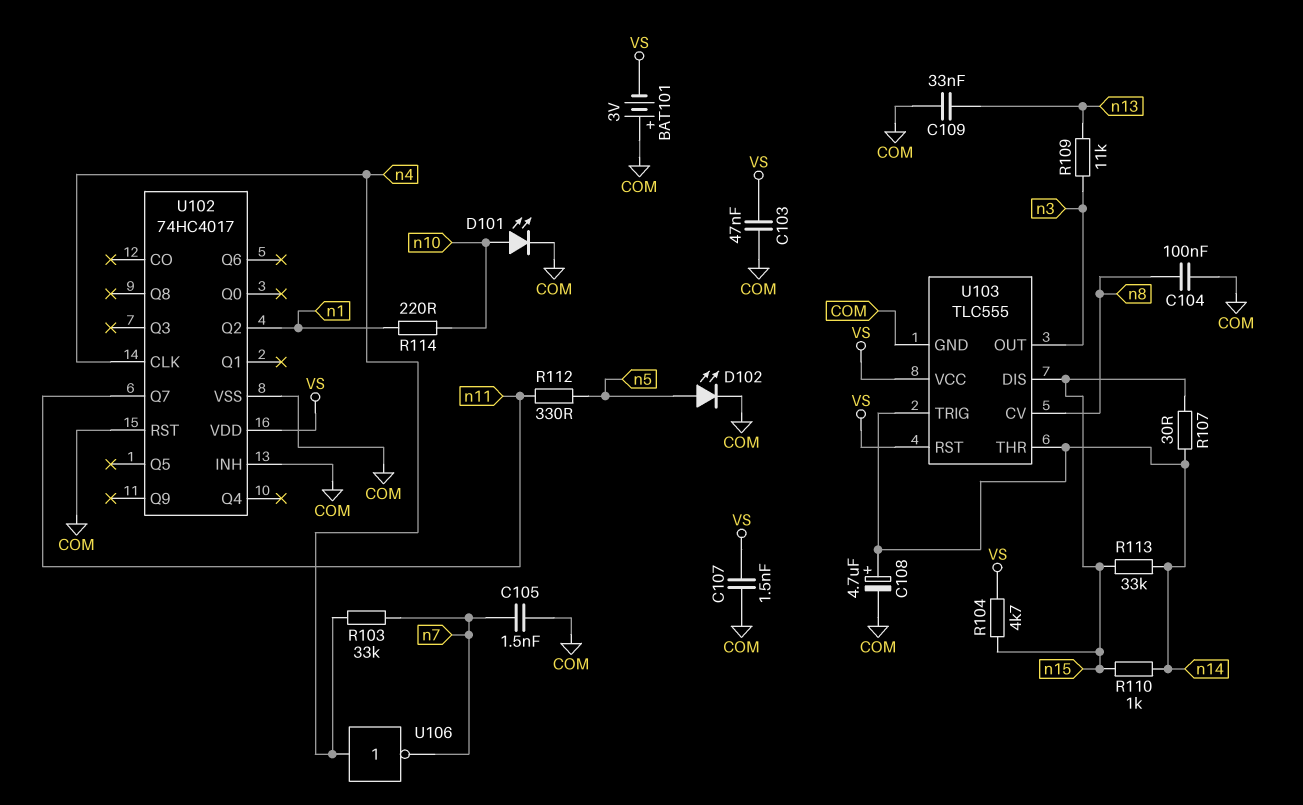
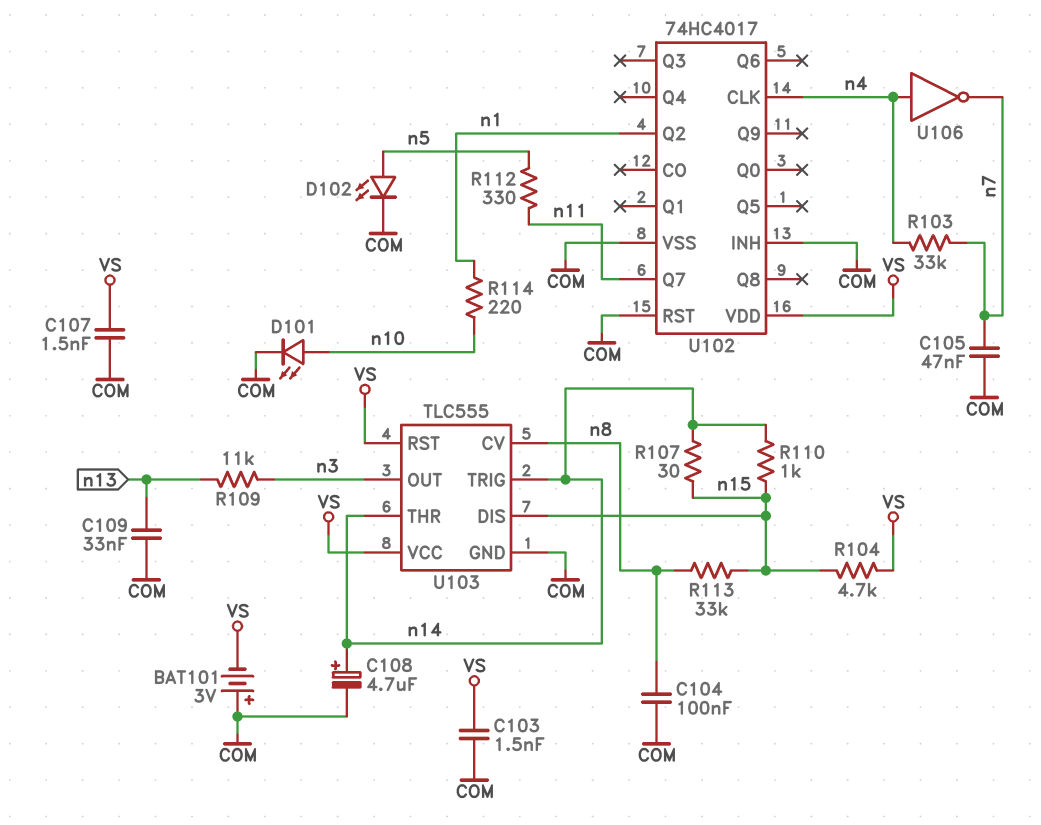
C103: 47nF (COM, VS) -> 1.5nF (COM, VS)
C105: 1.5nF (COM, n7) -> 47nF (COM, n7)
R113: 33k (n14, n15) -> 33k (n8, n15)

